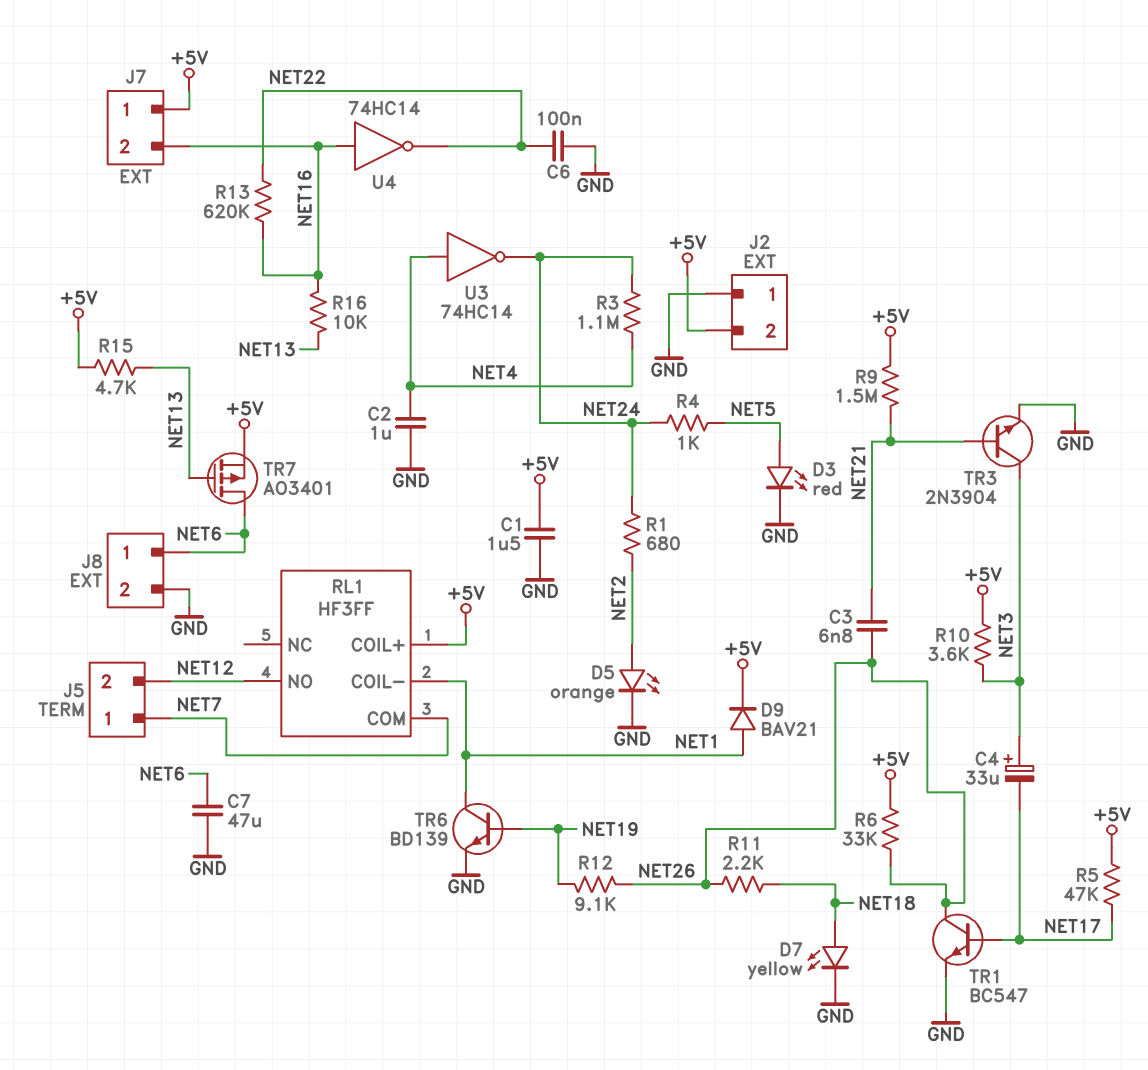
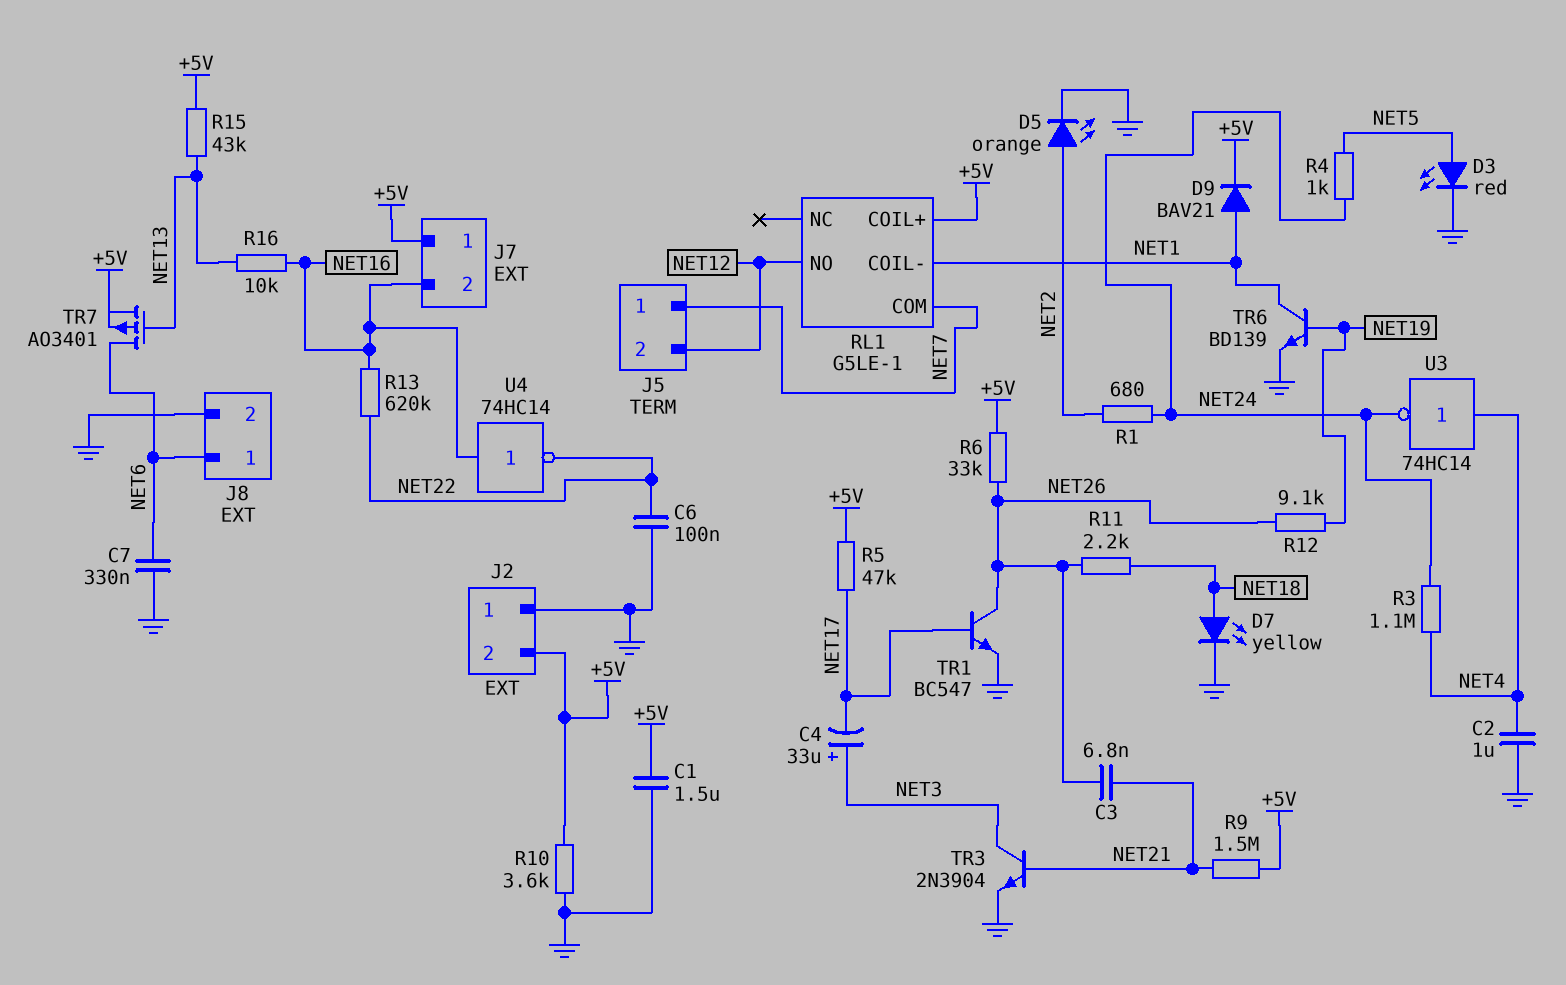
C7: 47uF (GND, NET6) -> 330nF (GND, NET6)
R10: 3.6k (+5V, NET3) -> 3.6k (+5V, GND)
R15: 4.7k (+5V, NET13) -> 43k (+5V, NET13)
RL1: HF3FF -> G5LE-1

